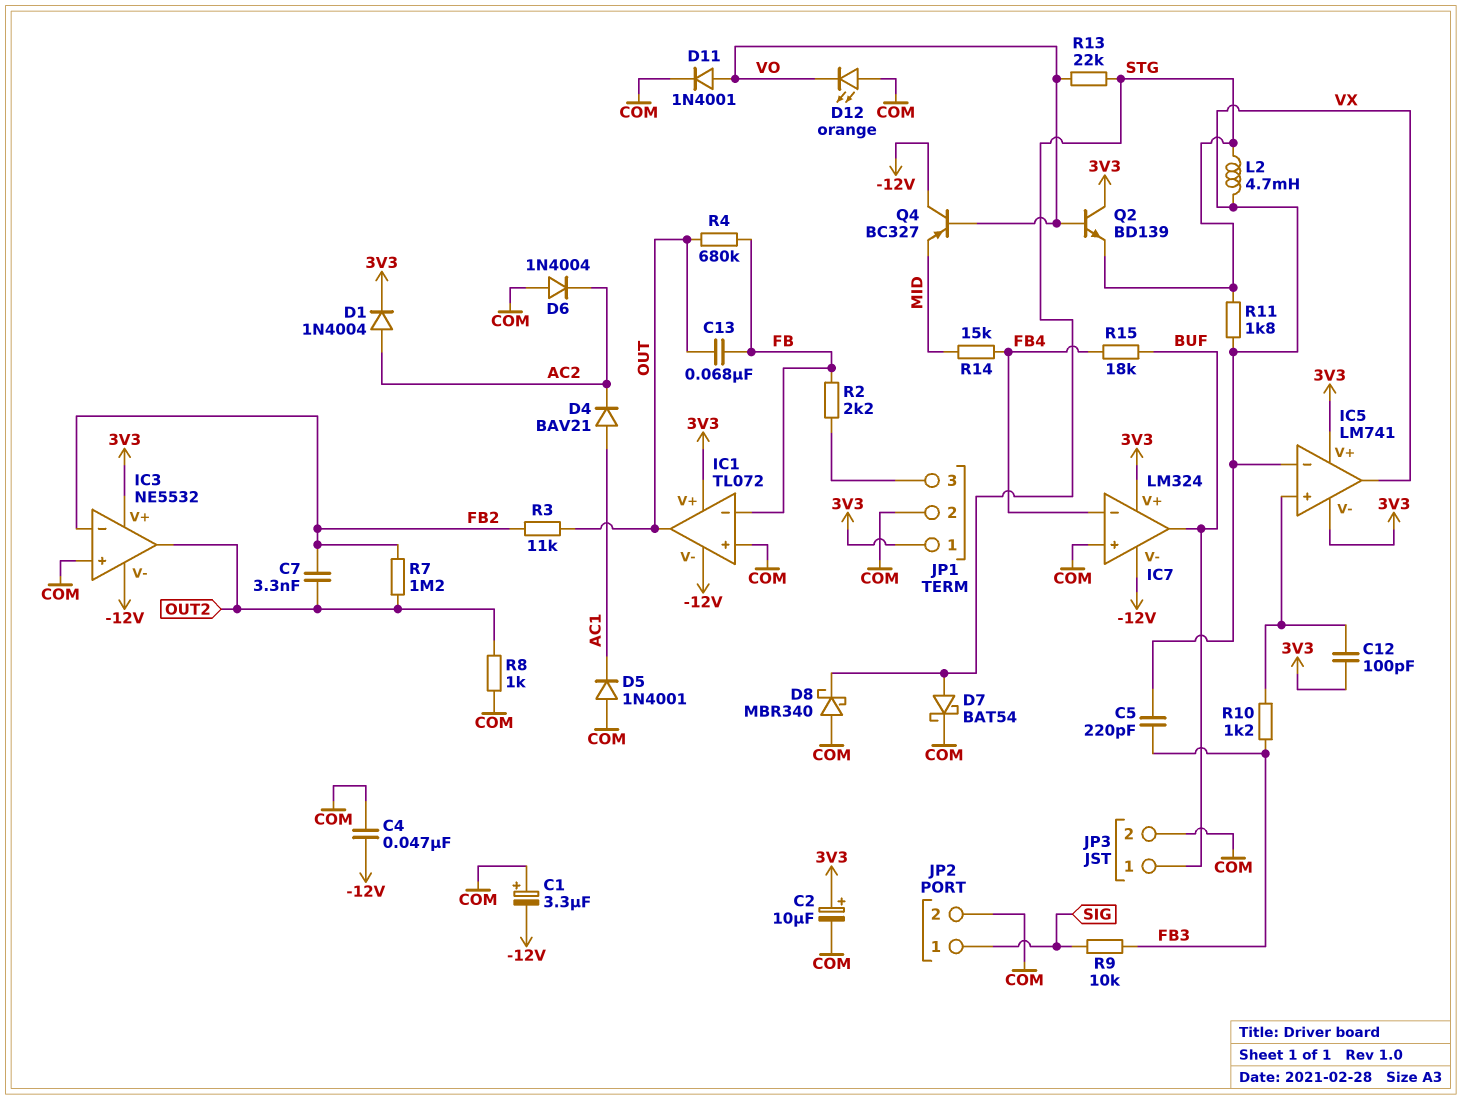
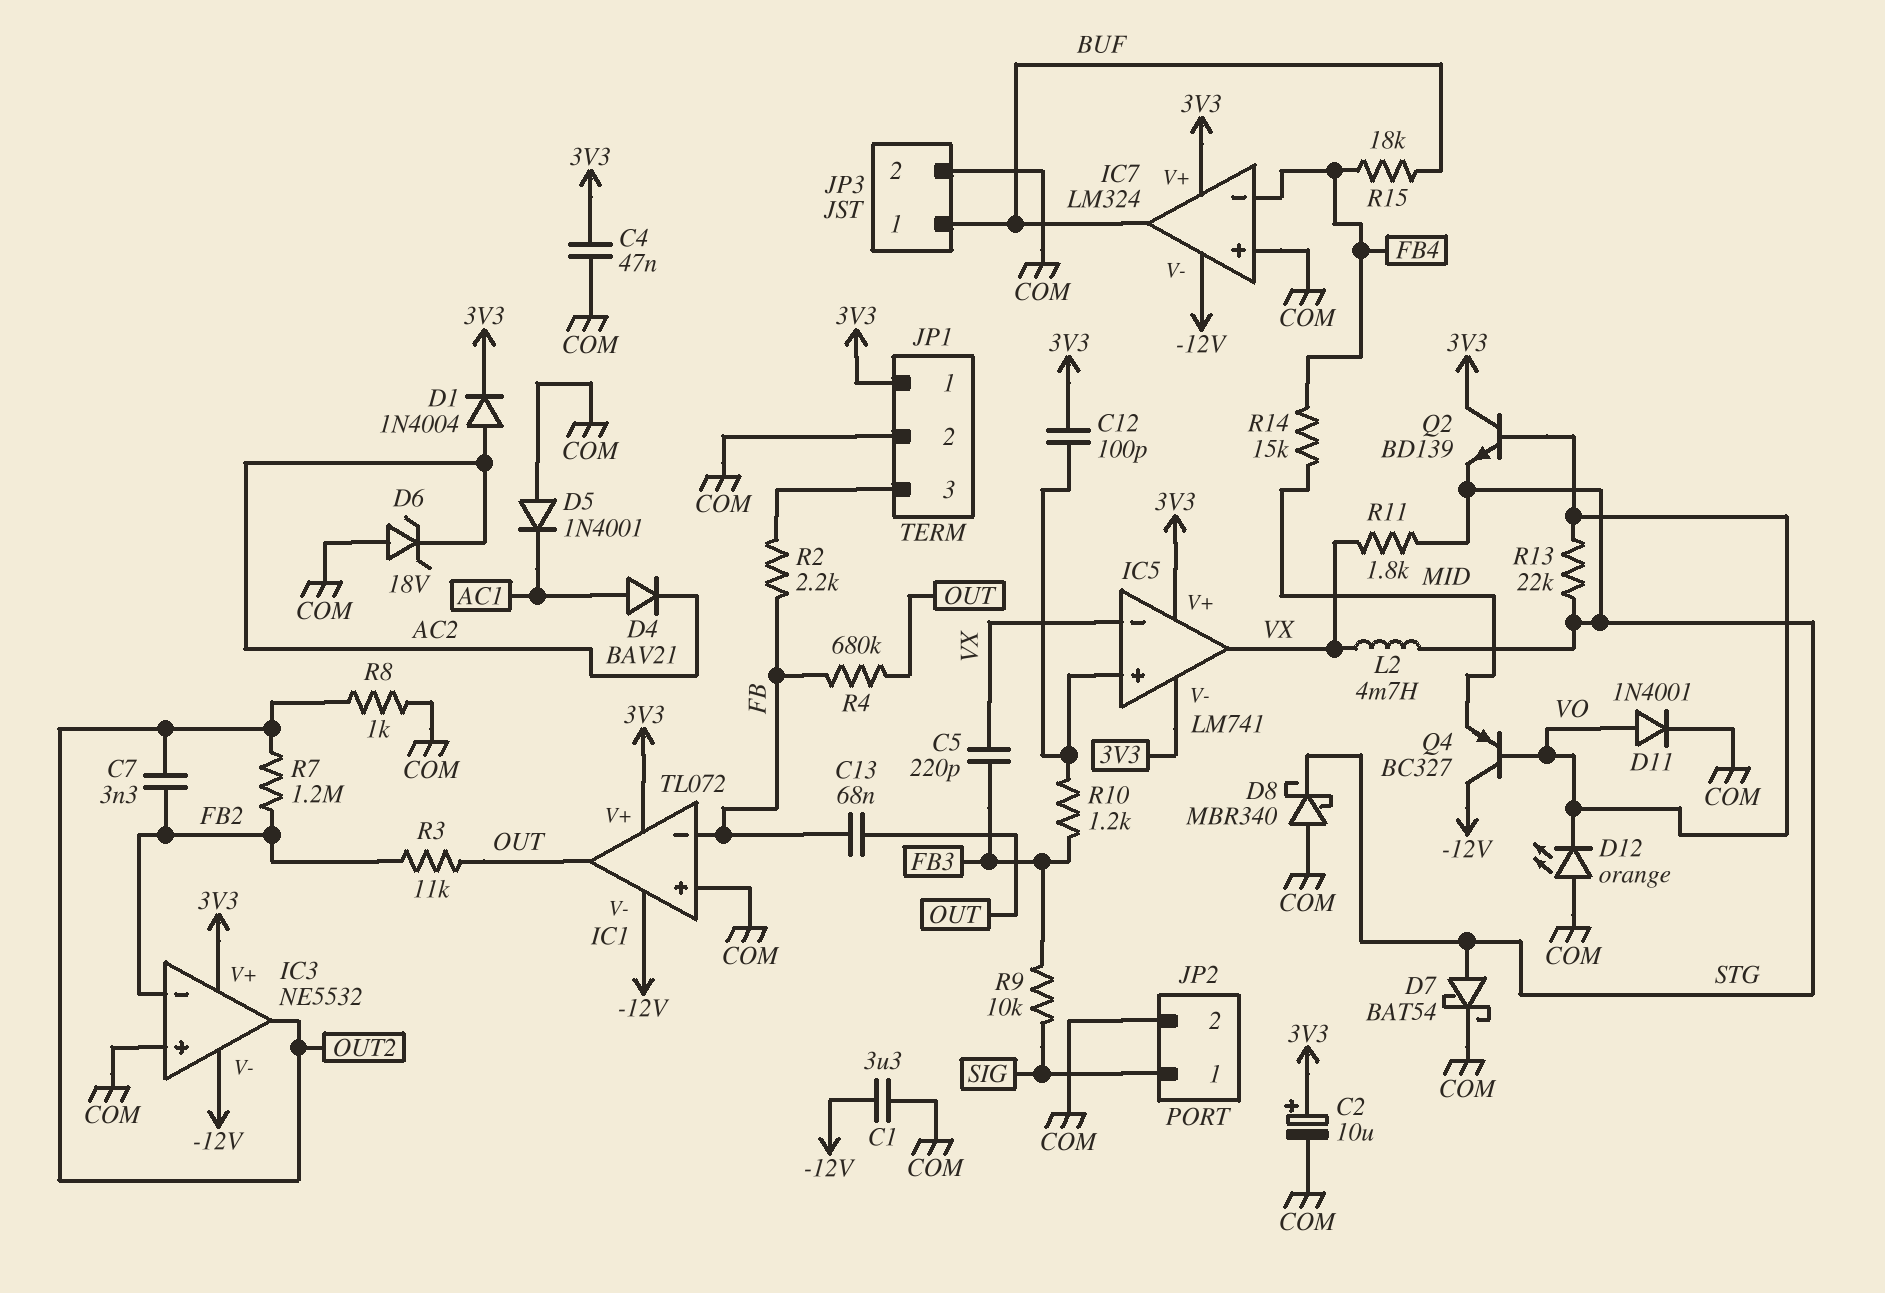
C1: 3.3uF (plus COM, minus -12V) -> 3.3uF (-12V, COM)
C4: 47nF (-12V, COM) -> 47nF (3V3, COM)
D6: diode 1N4004 (A COM, K AC2) -> zener 18V (A COM, K AC2)

